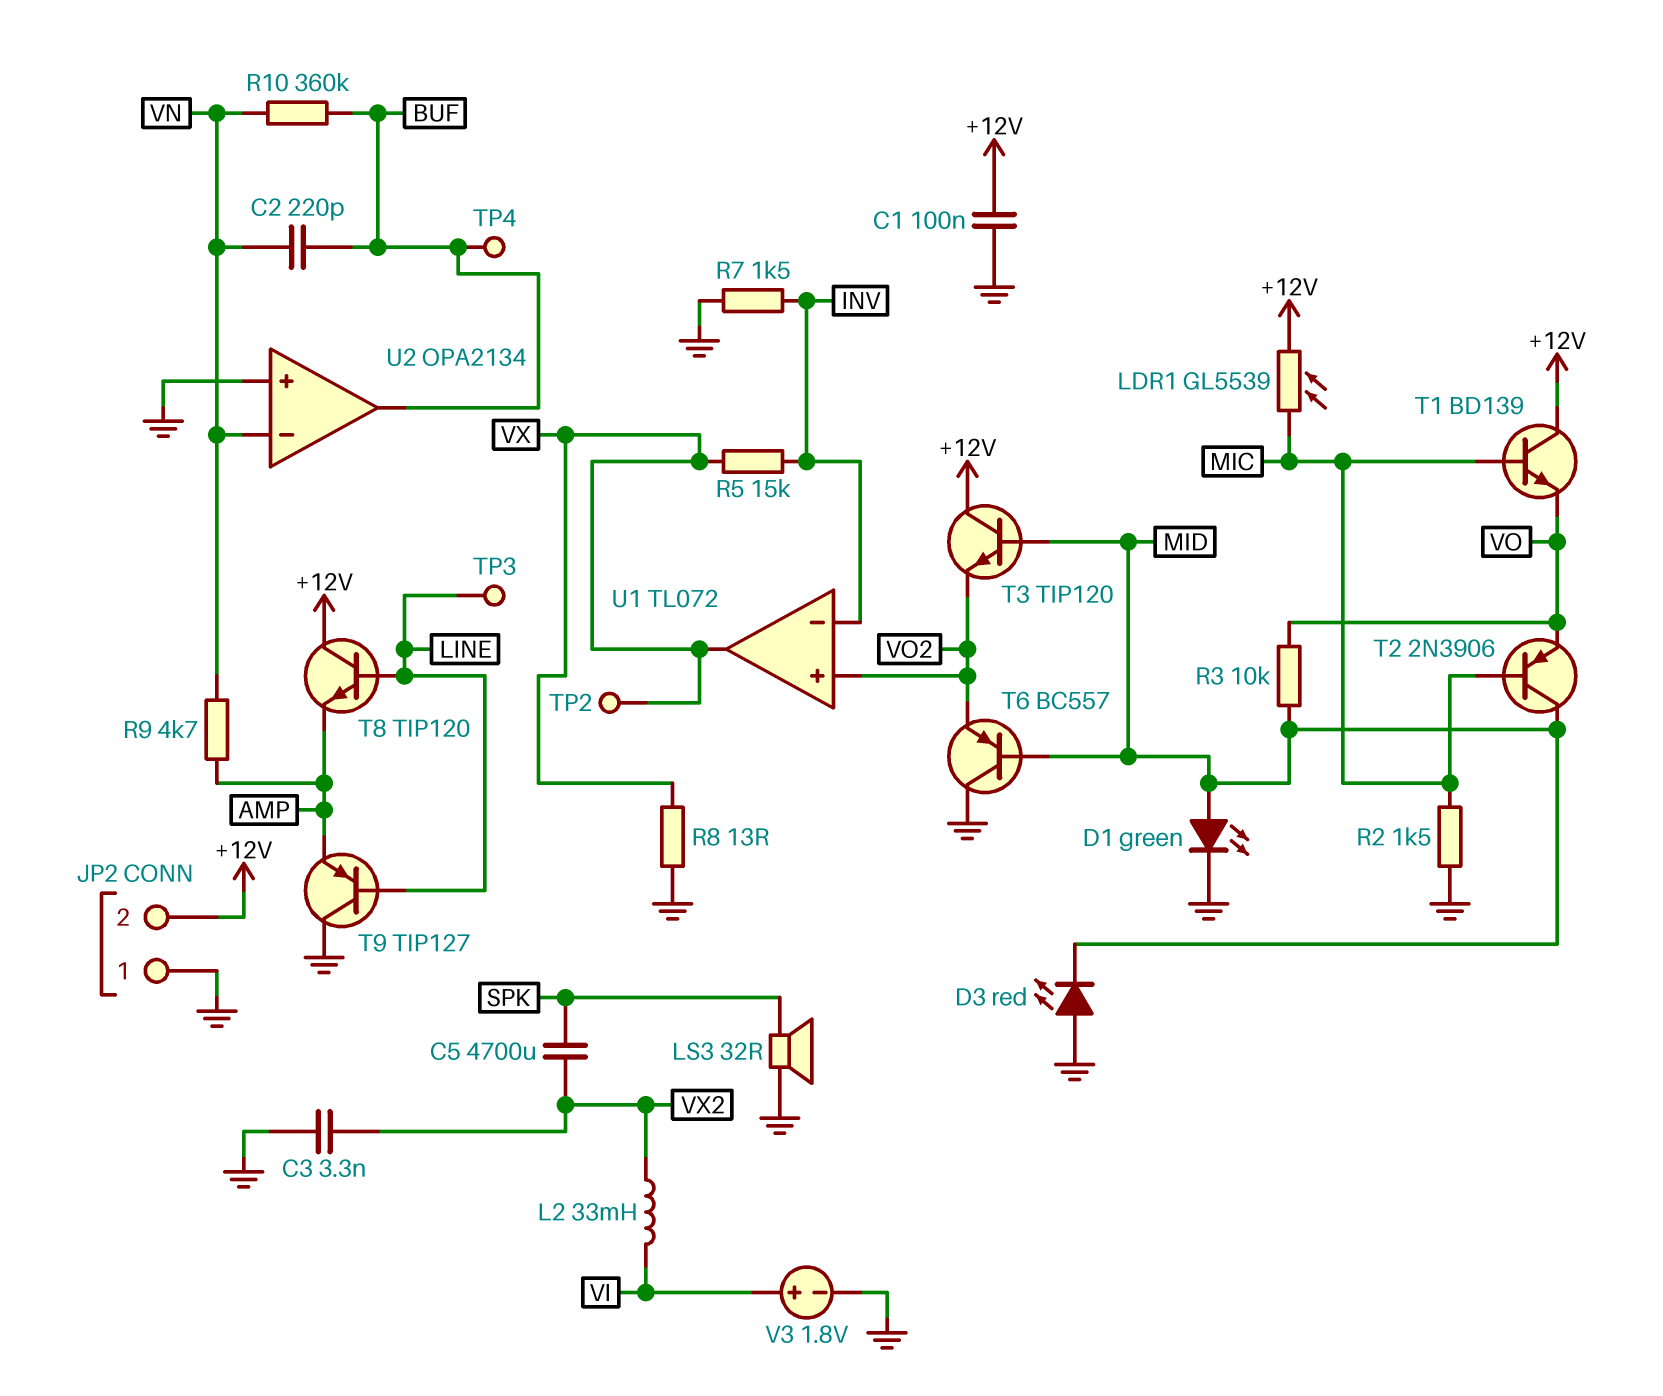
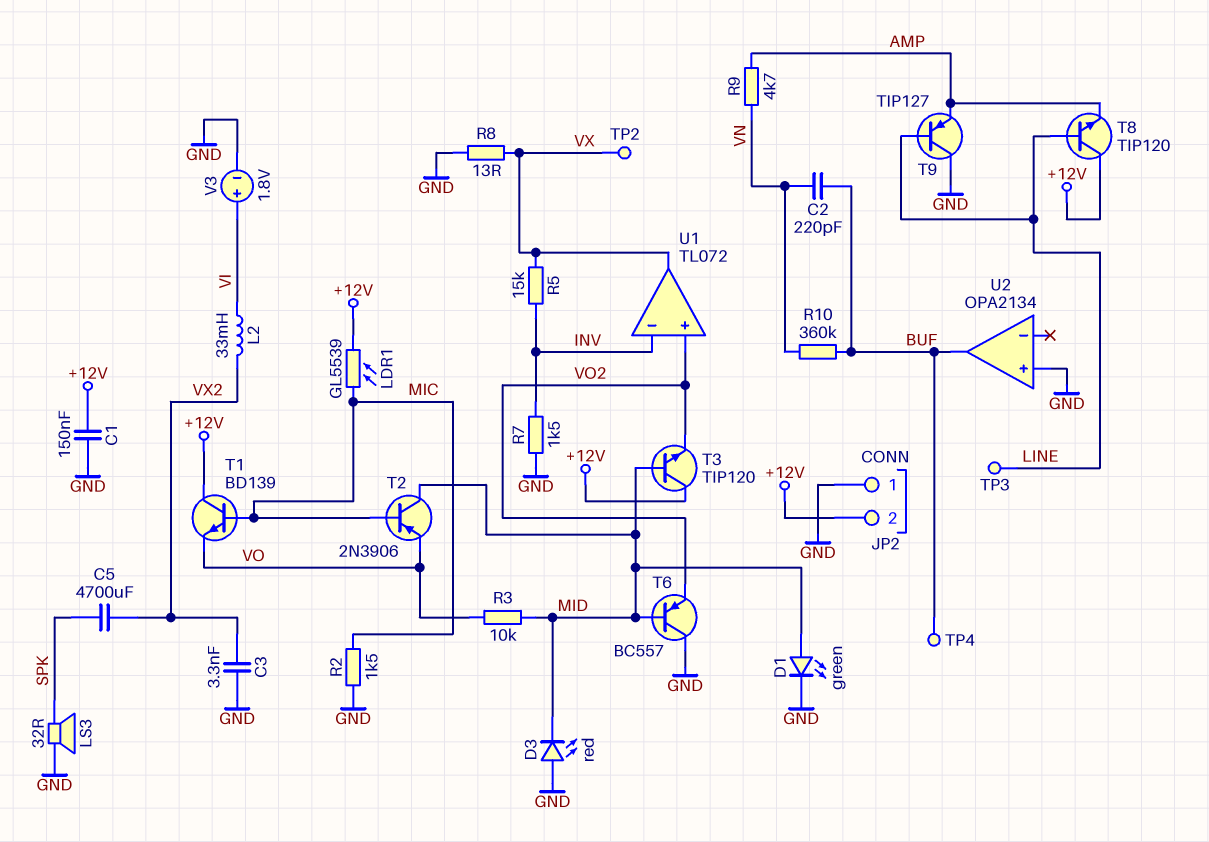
C1: 100nF (+12V, GND) -> 150nF (+12V, GND)
U2 pin in-: VN -> none

